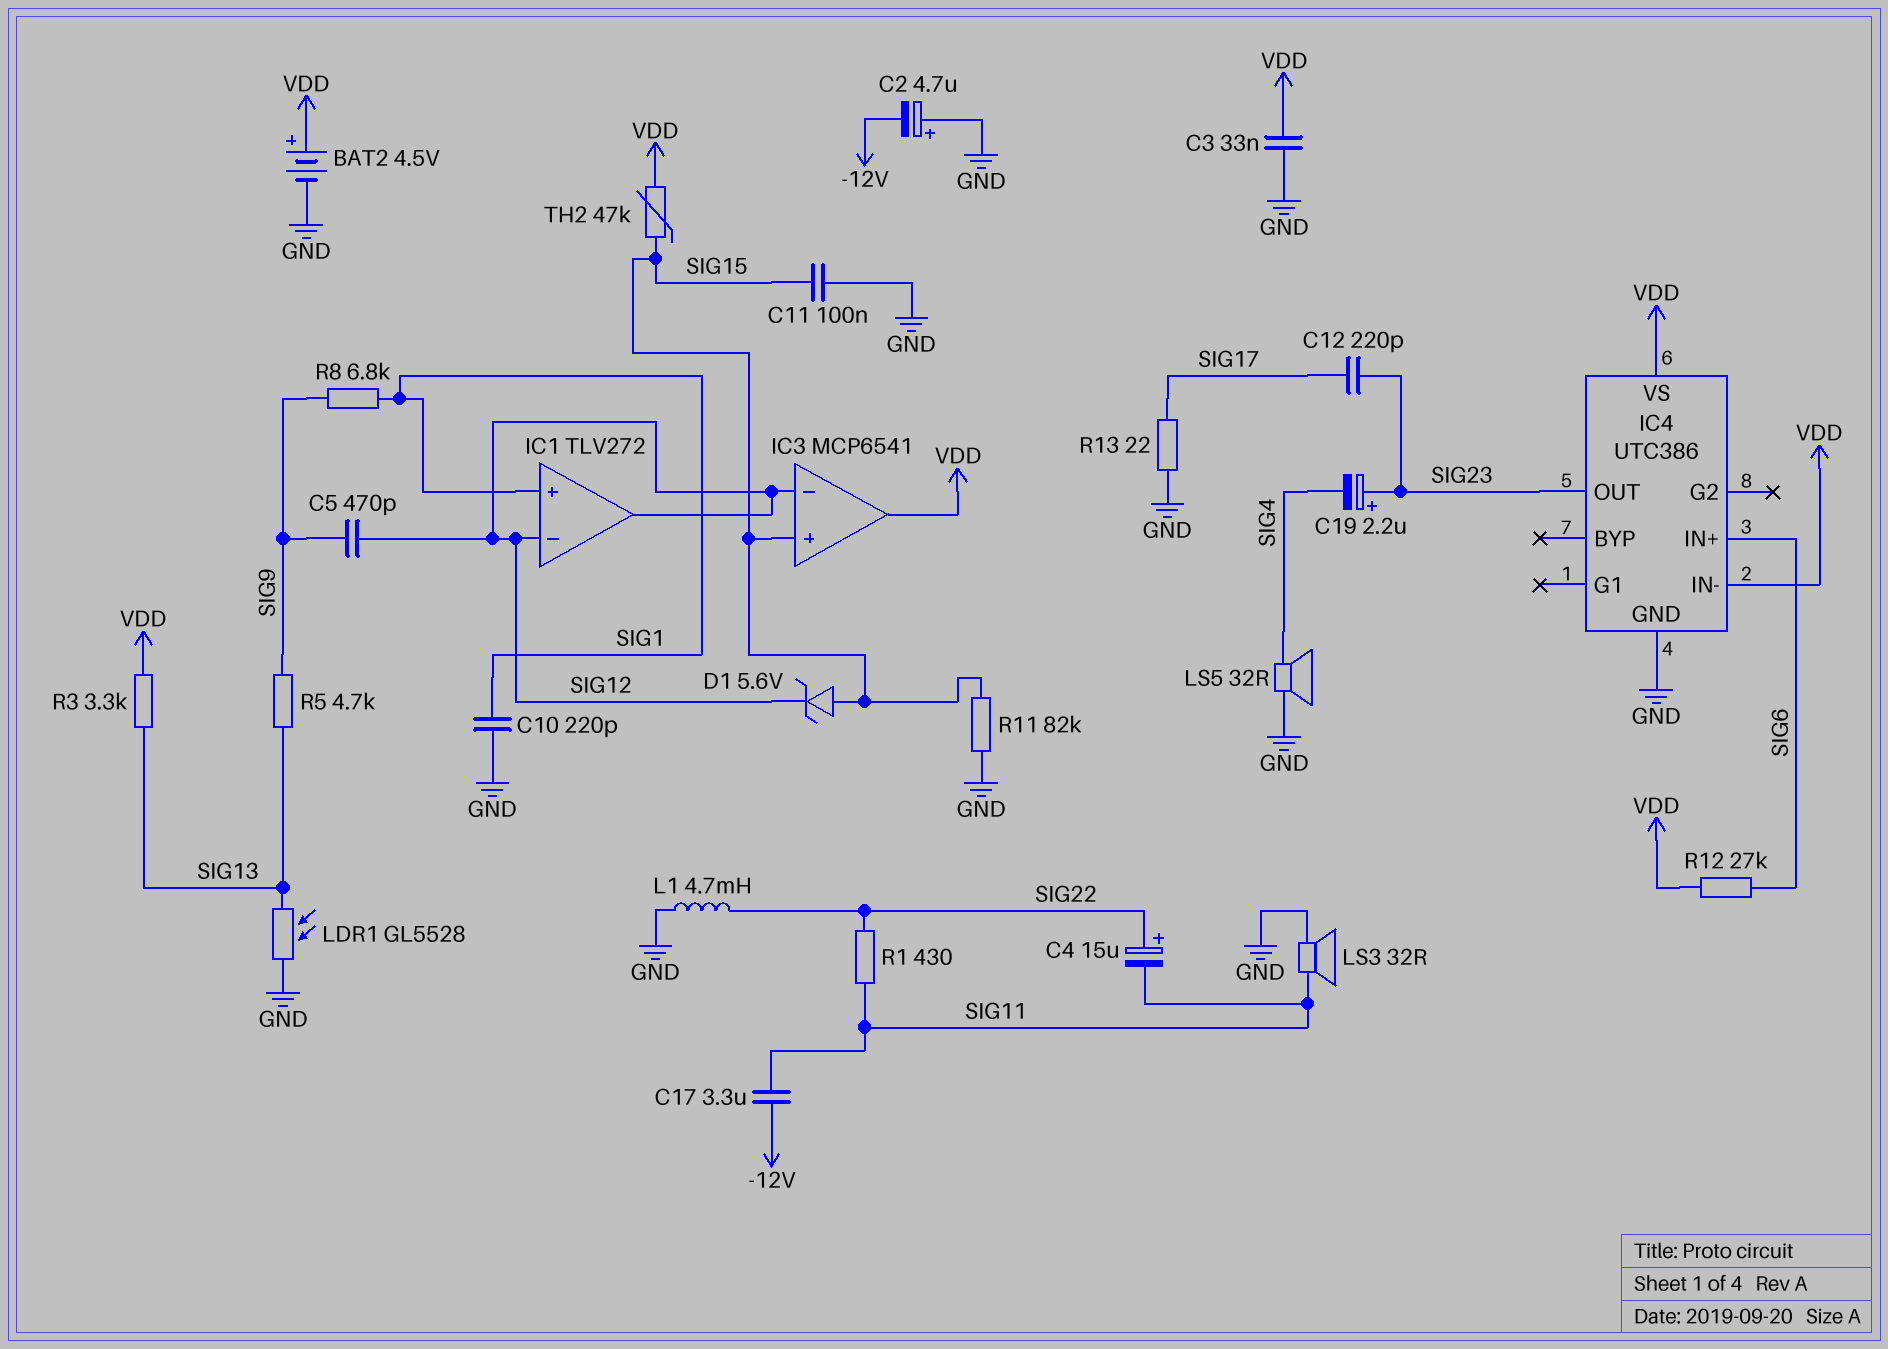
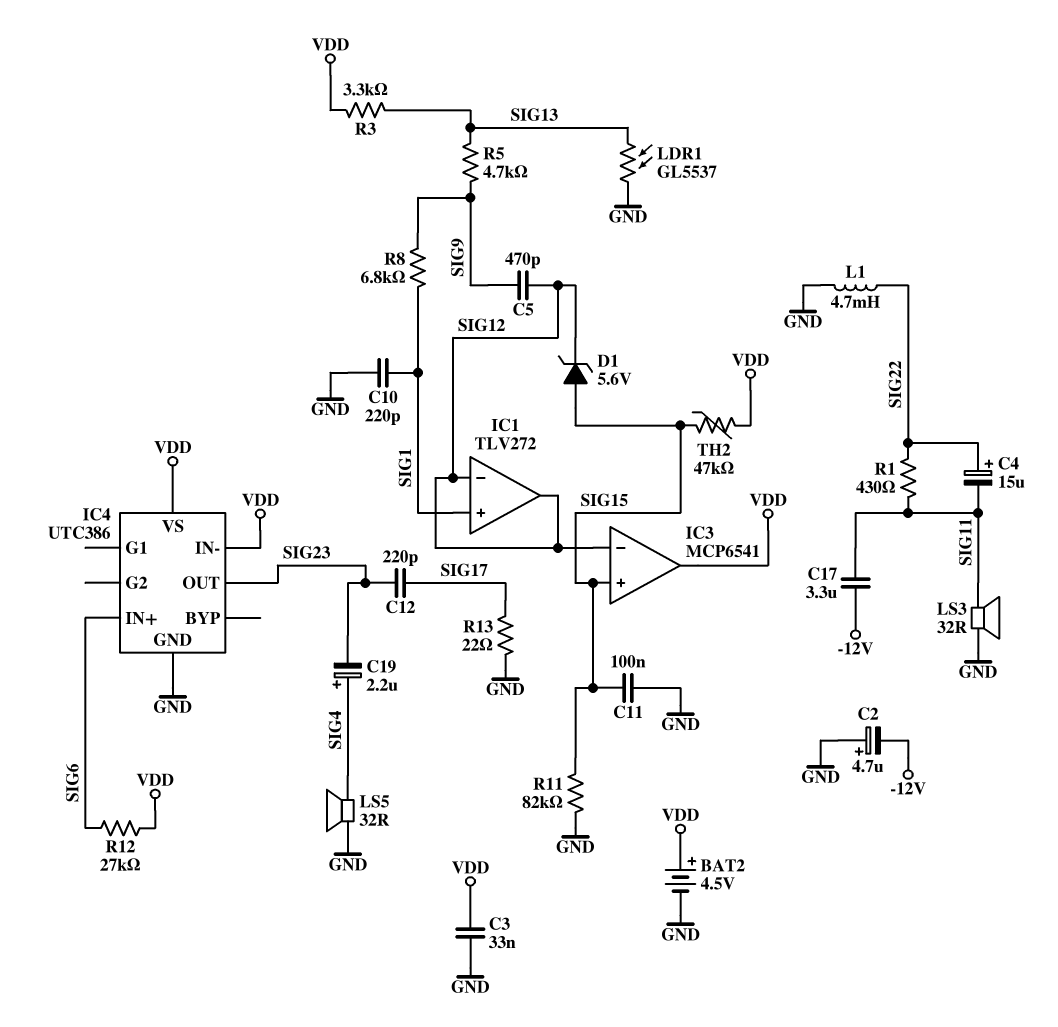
C19: 2.2uF (plus SIG23, minus SIG4) -> 2.2uF (plus SIG4, minus SIG23)
LDR1: GL5528 (GND, SIG13) -> GL5537 (GND, SIG13)

